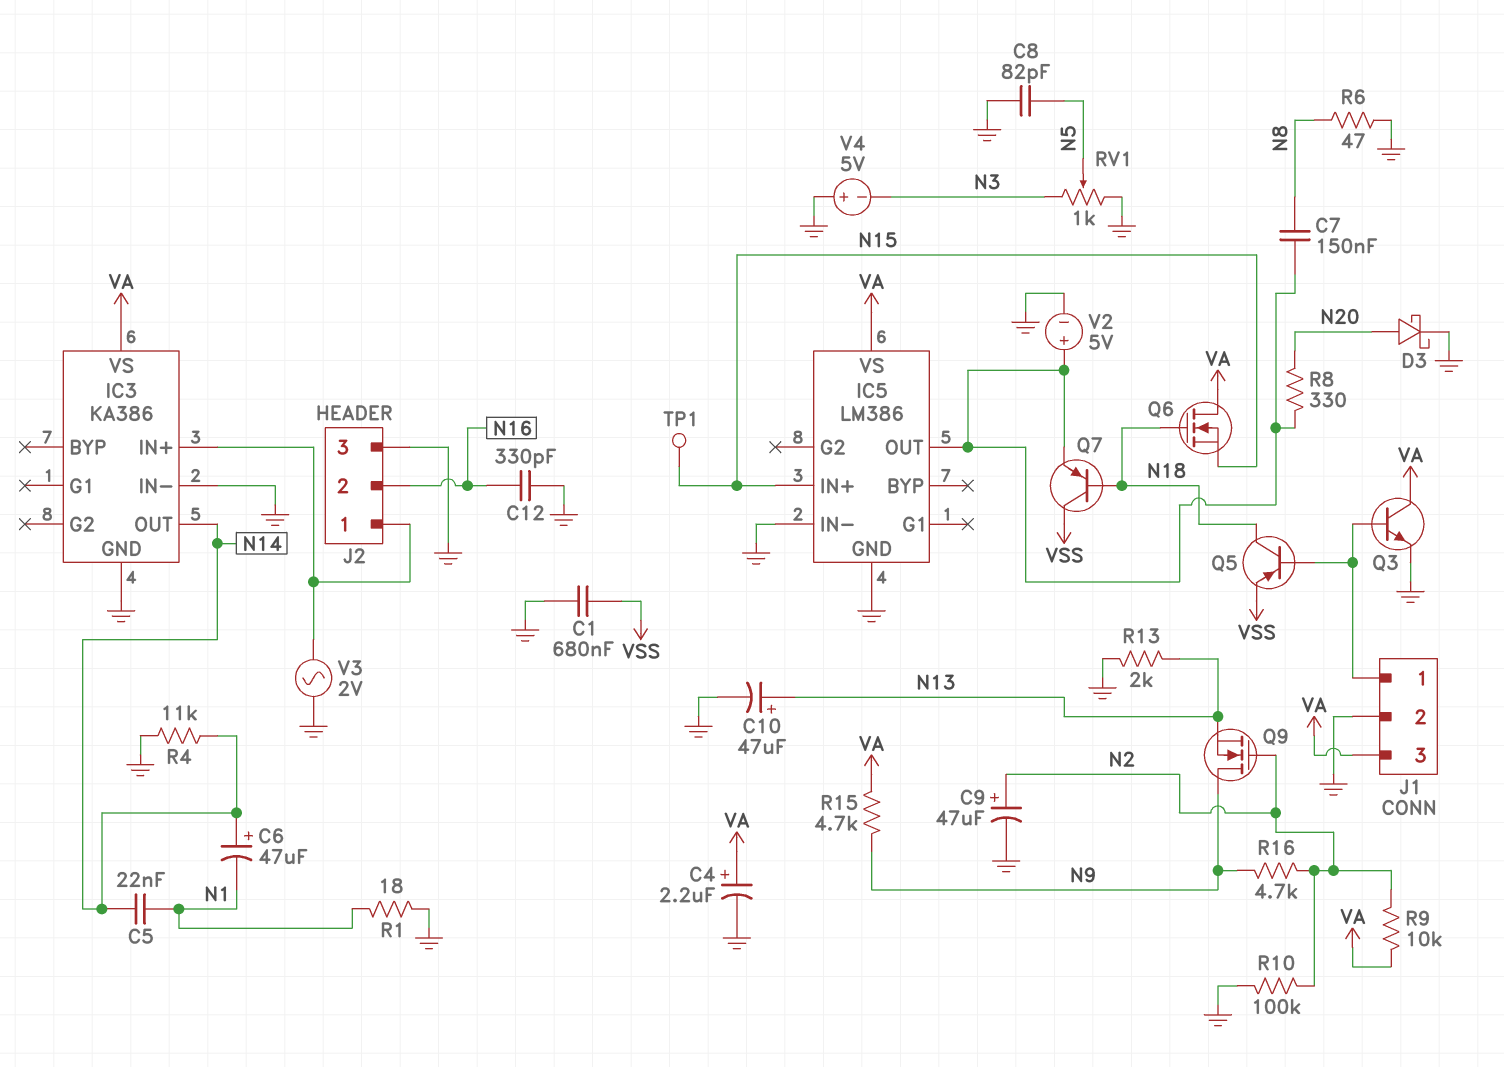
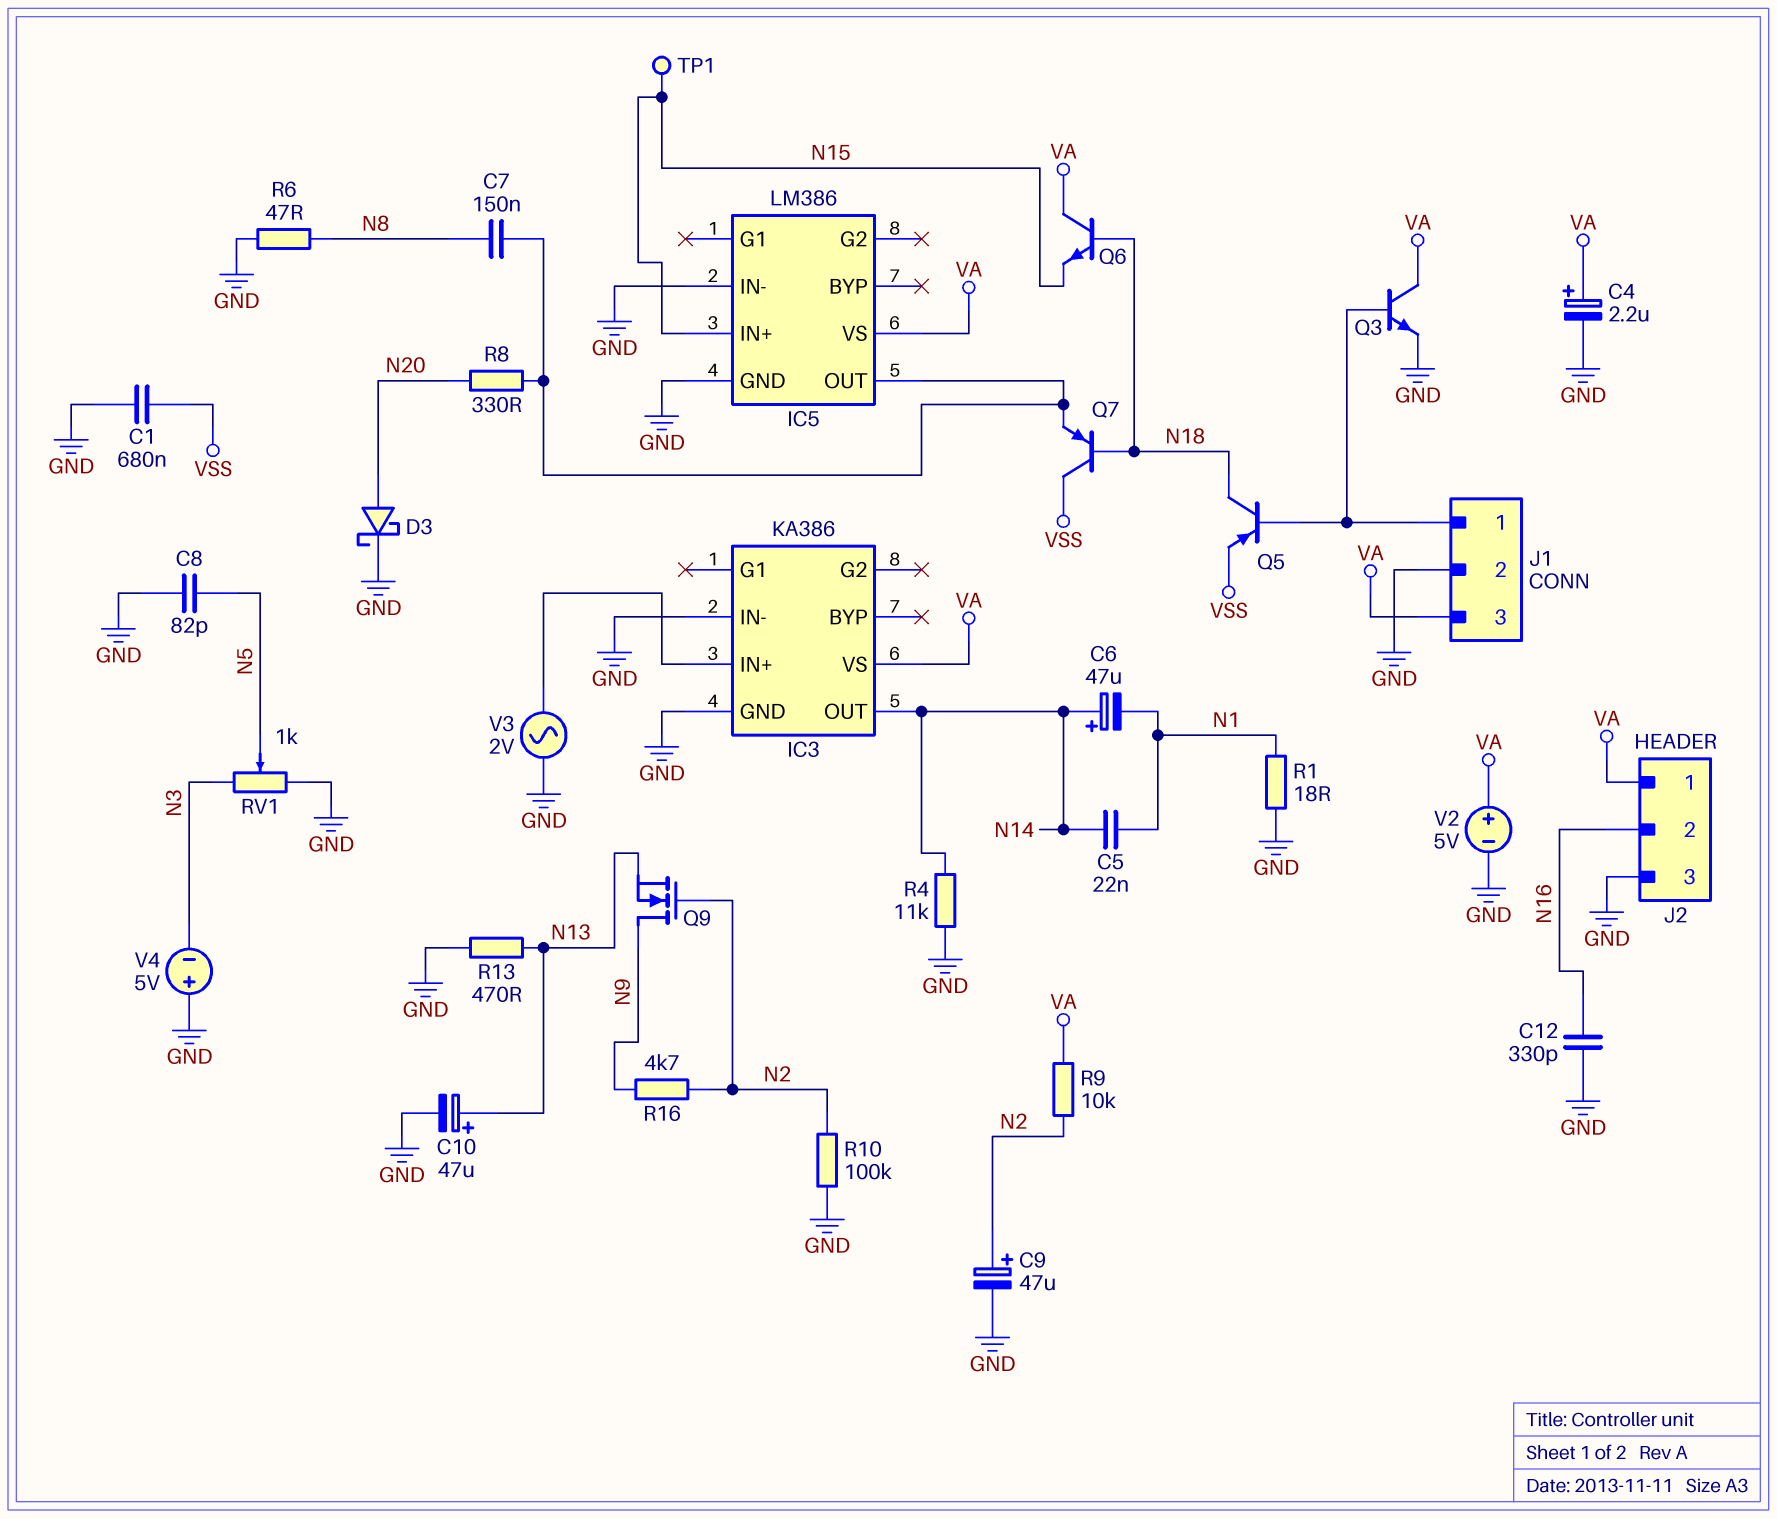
J2 pin 1: IC3/IN+ -> VA
Q6: NMOS (G N18, D VA, S N15) -> NPN (B N18, C VA, E N15)
R13: 2k (GND, N13) -> 470 (GND, N13)
R15: 4.7k (N9, VA) -> none
V2: 5V (plus IC5/OUT, minus GND) -> 5V (plus VA, minus GND)

